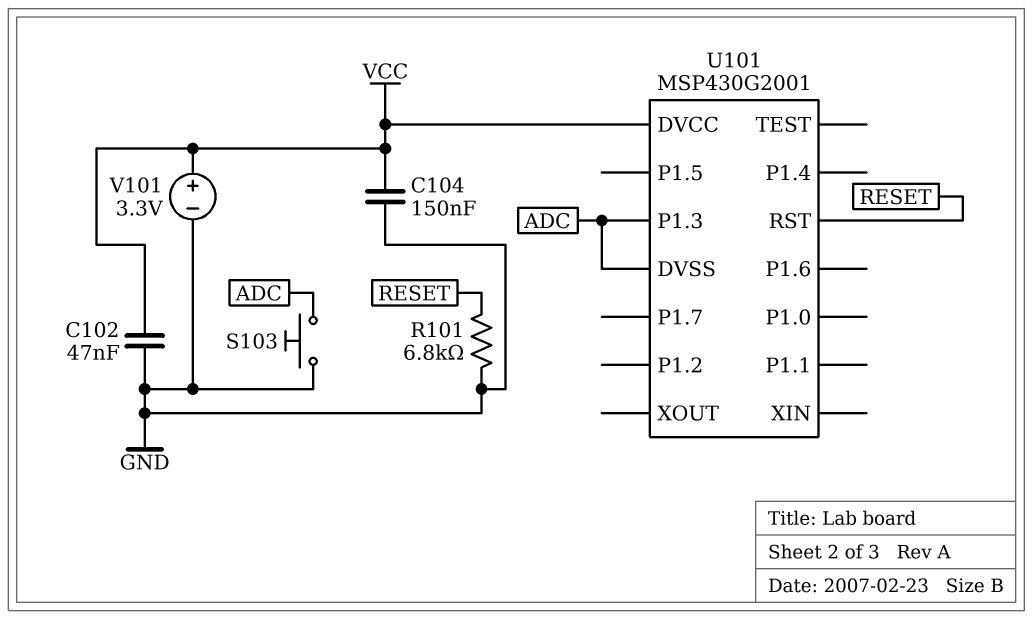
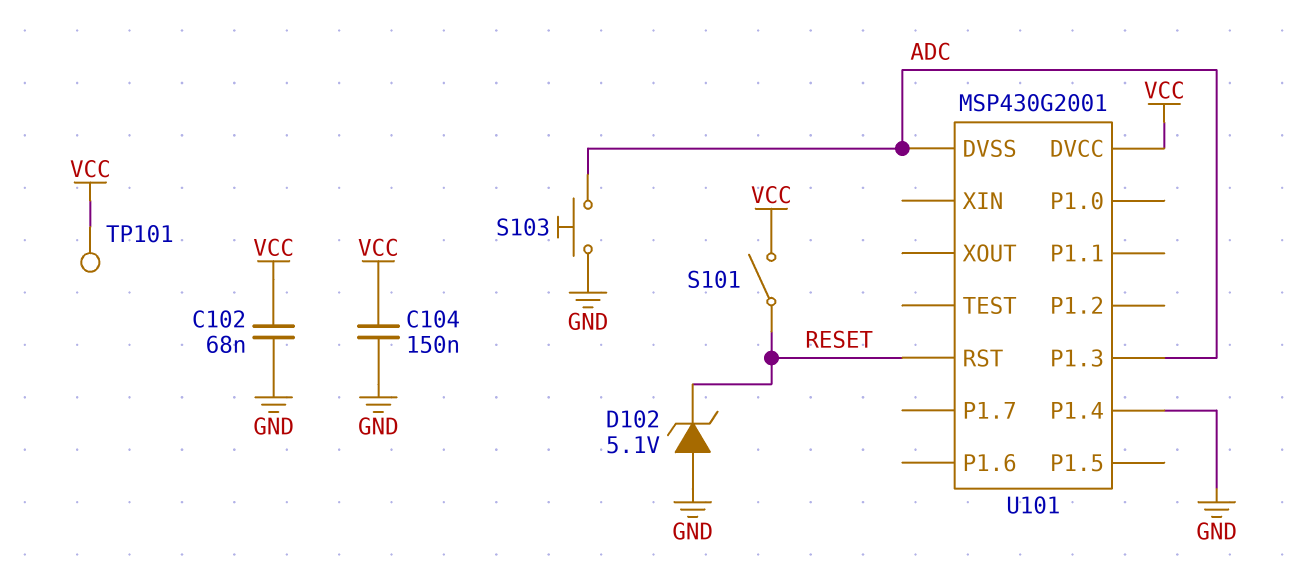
C102: 47nF (GND, VCC) -> 68nF (GND, VCC)
D102: none -> zener 5.1V (A GND, K RESET)
R101: 6.8k (GND, RESET) -> none
S101: none -> switch (RESET, VCC)
TP101: none -> test point (VCC)
U101 pin P1.4: none -> GND
V101: 3.3V (plus VCC, minus GND) -> none

